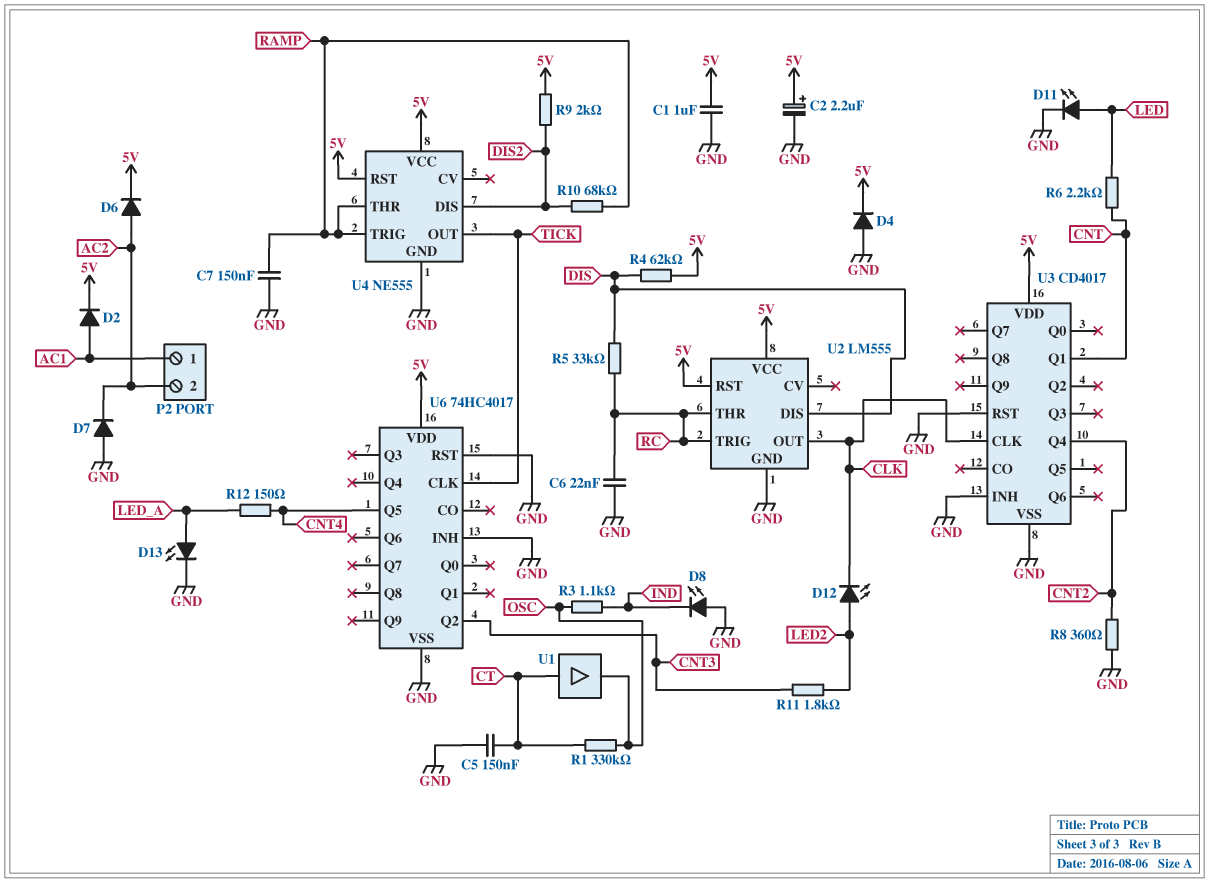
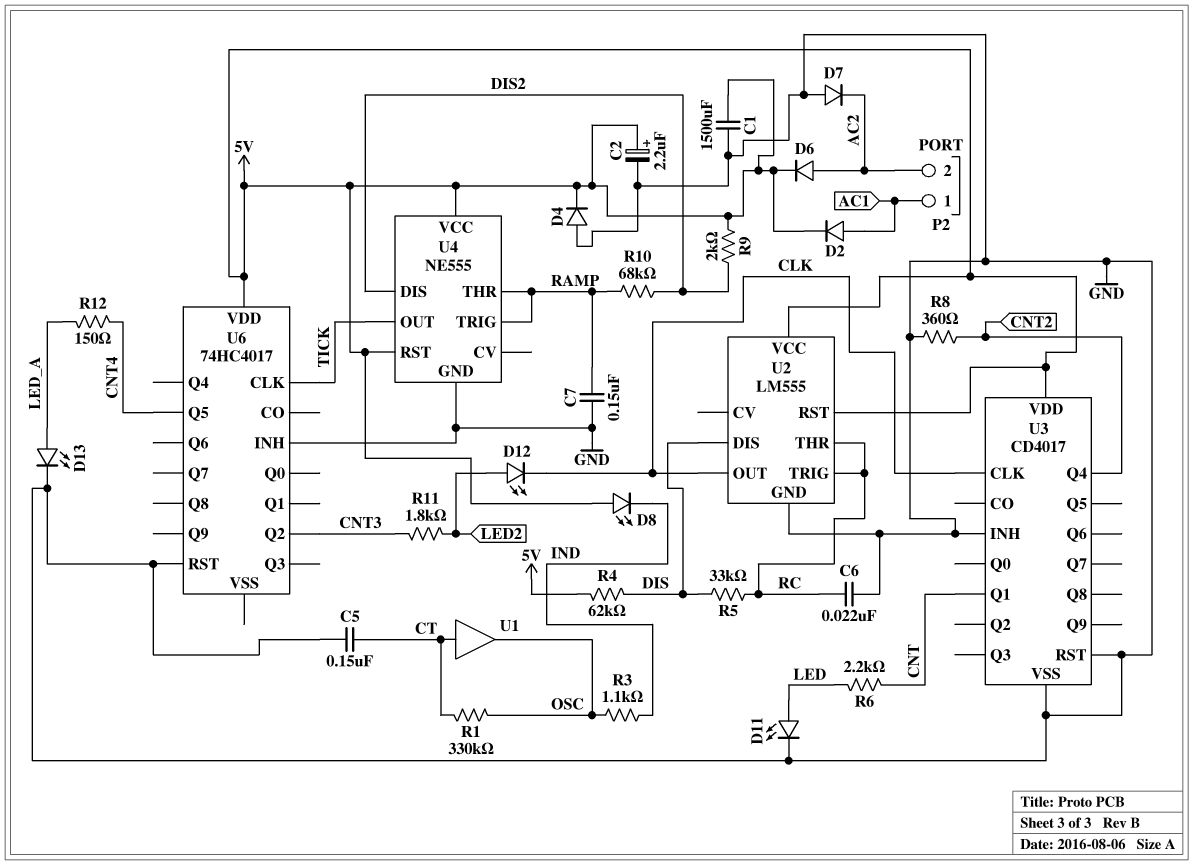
C1: 1uF (5V, GND) -> 1500uF (5V, GND)
D8: LED (A GND, K IND) -> LED (A 5V, K IND)
U6 pin VSS: GND -> none

